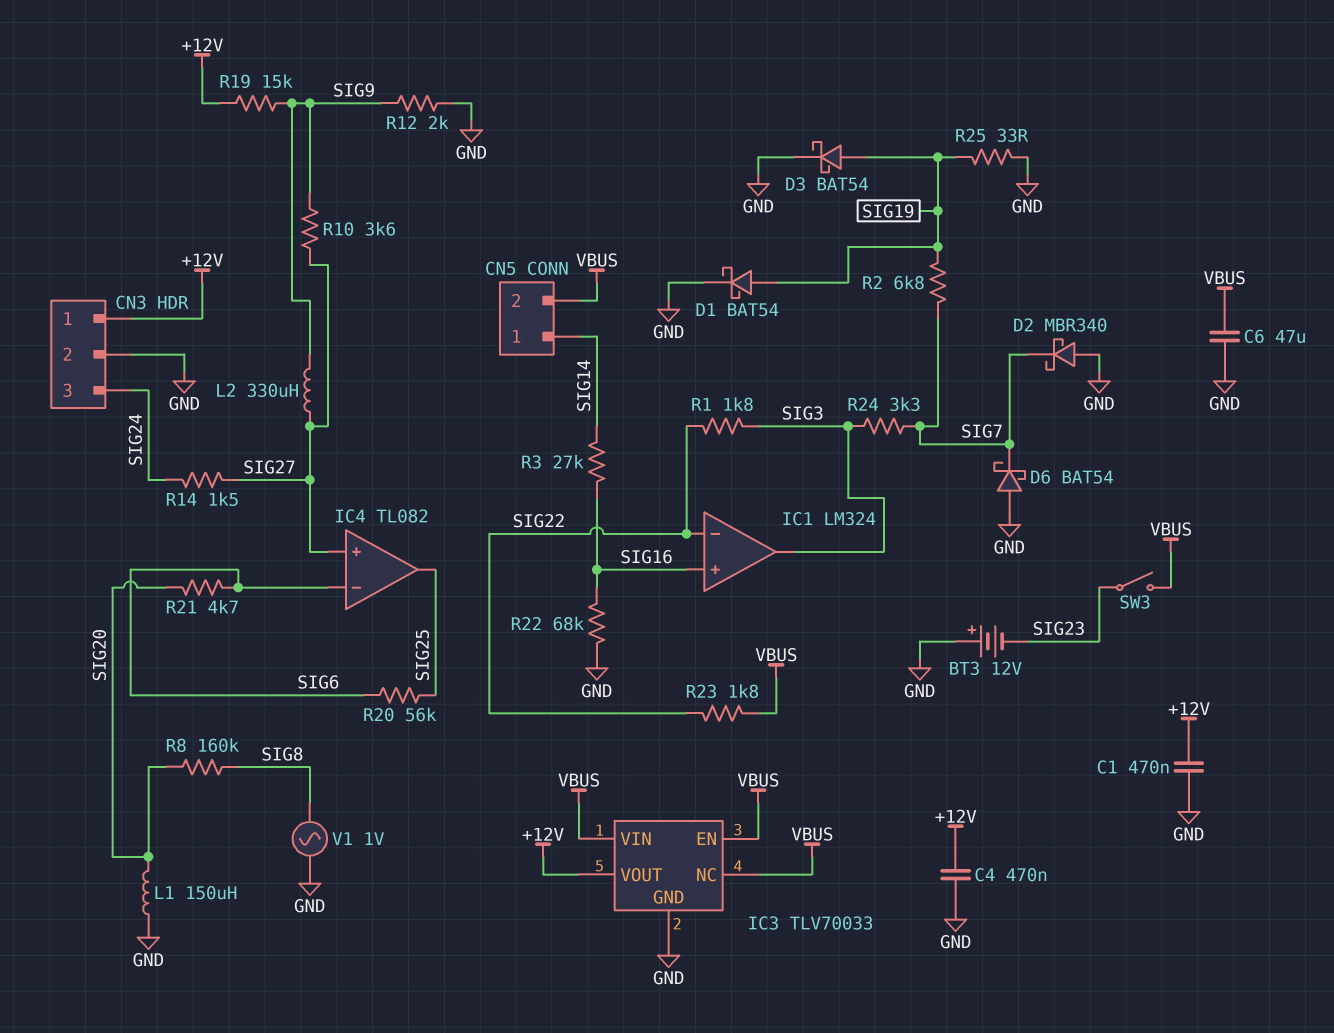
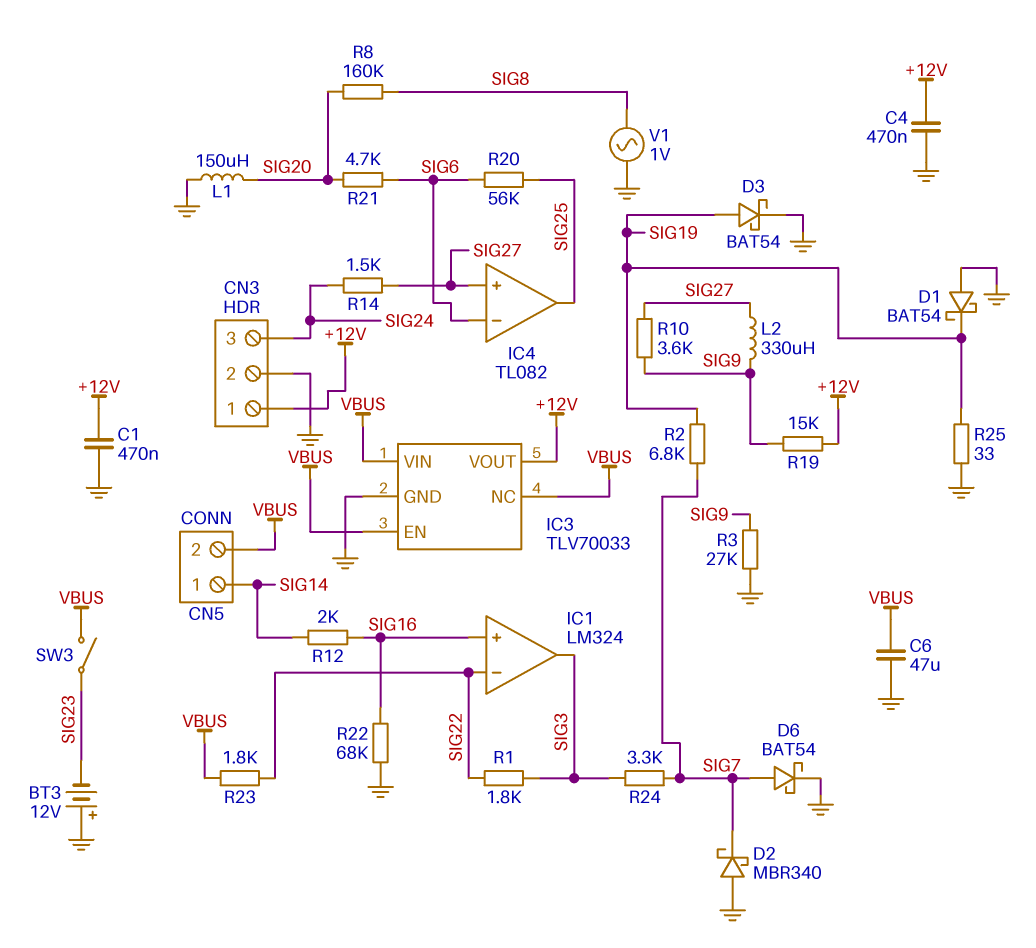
D1: schottky BAT54 (A SIG19, K GND) -> schottky BAT54 (A GND, K SIG19)
D6: schottky BAT54 (A GND, K SIG7) -> schottky BAT54 (A SIG7, K GND)
R3: 27k (SIG14, SIG16) -> 27k (GND, SIG9)
R12: 2k (GND, SIG9) -> 2k (SIG14, SIG16)

